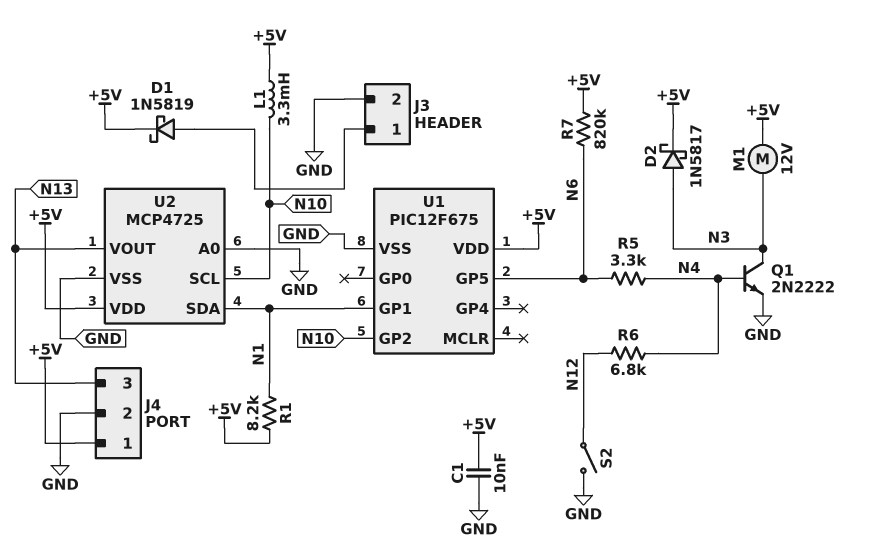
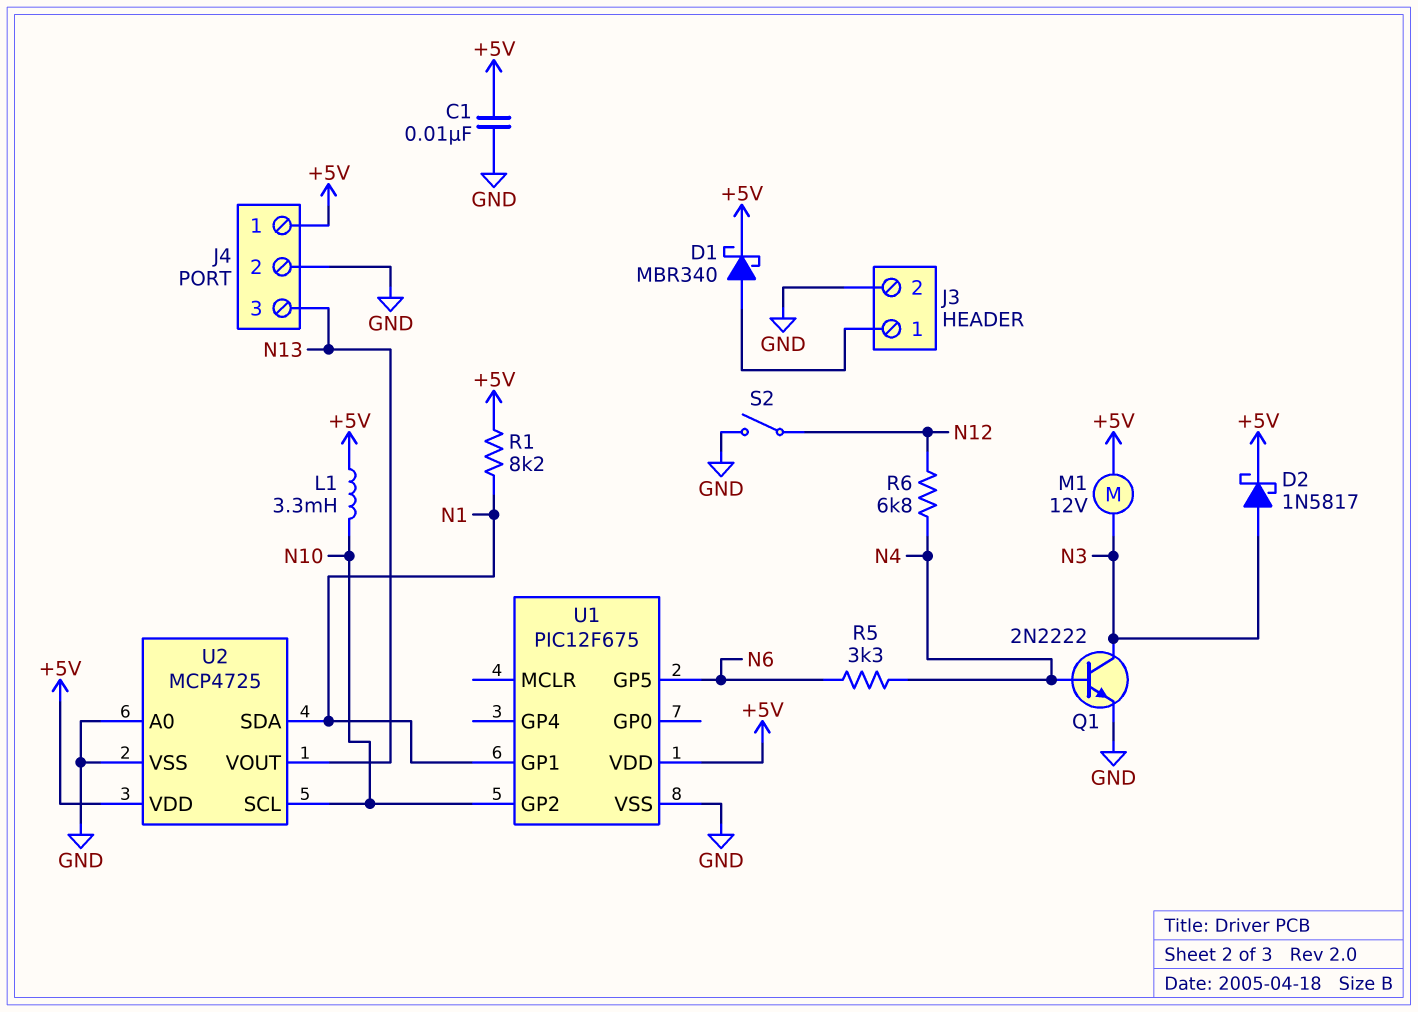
D1: schottky 1N5819 (A J3/1, K +5V) -> schottky MBR340 (A J3/1, K +5V)
R7: 820k (+5V, N6) -> none

